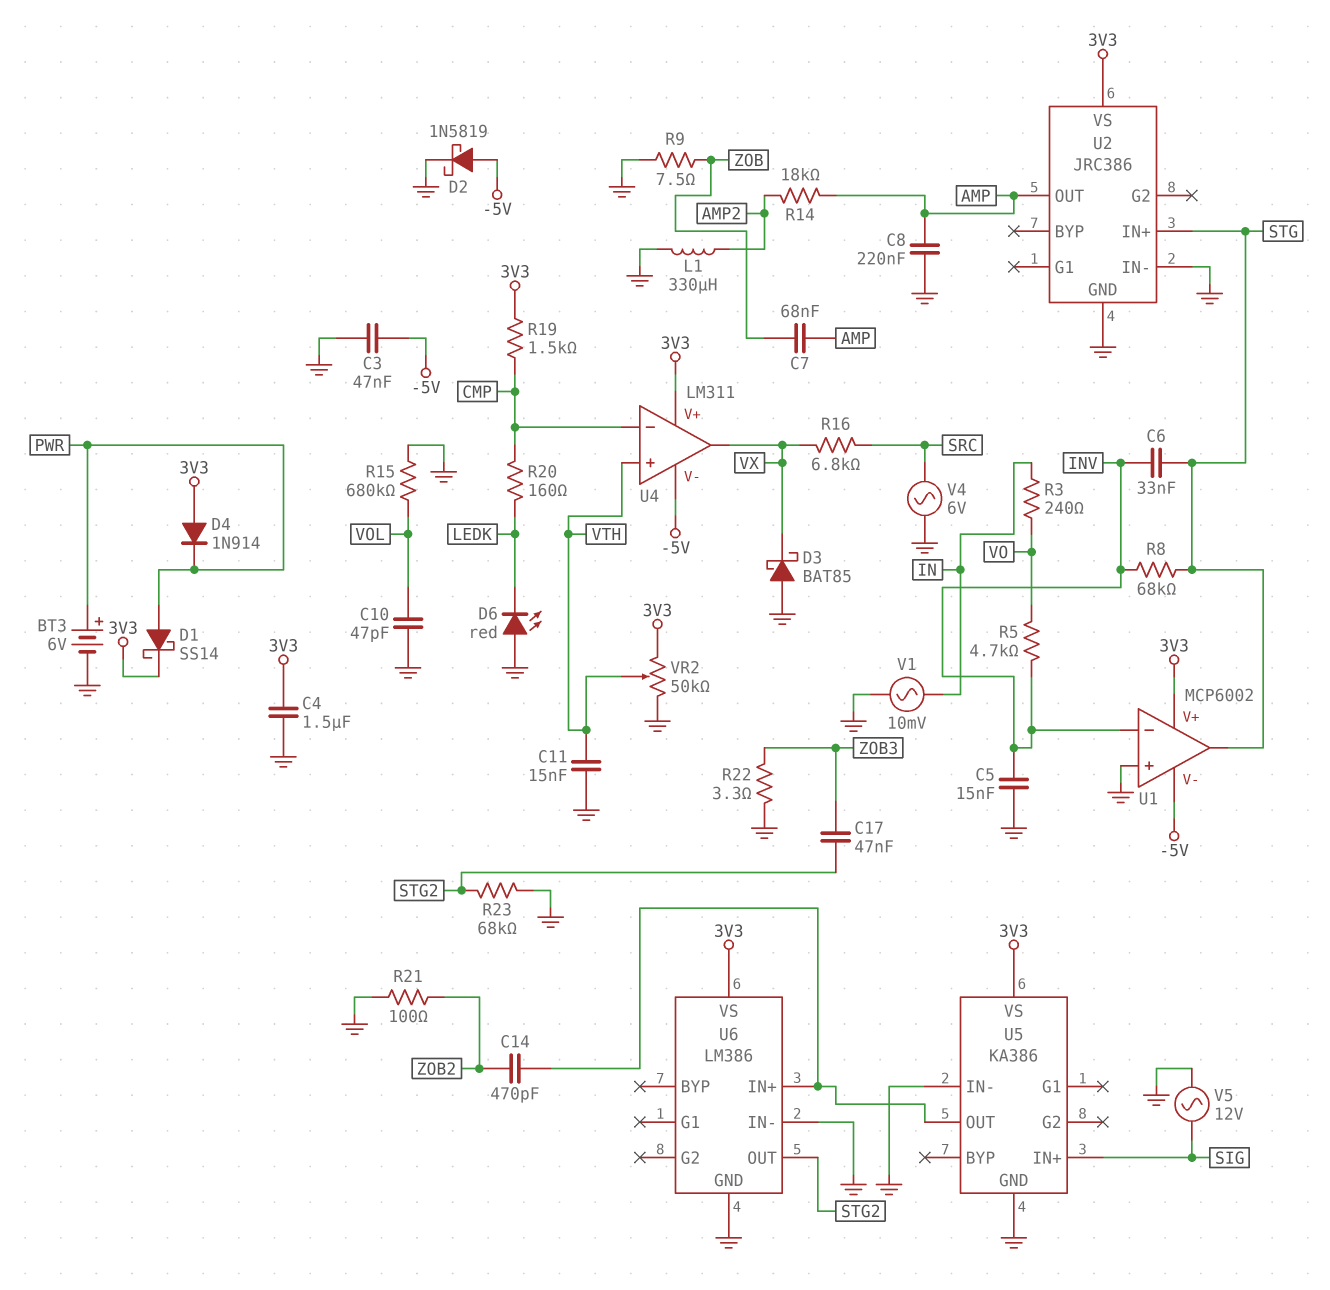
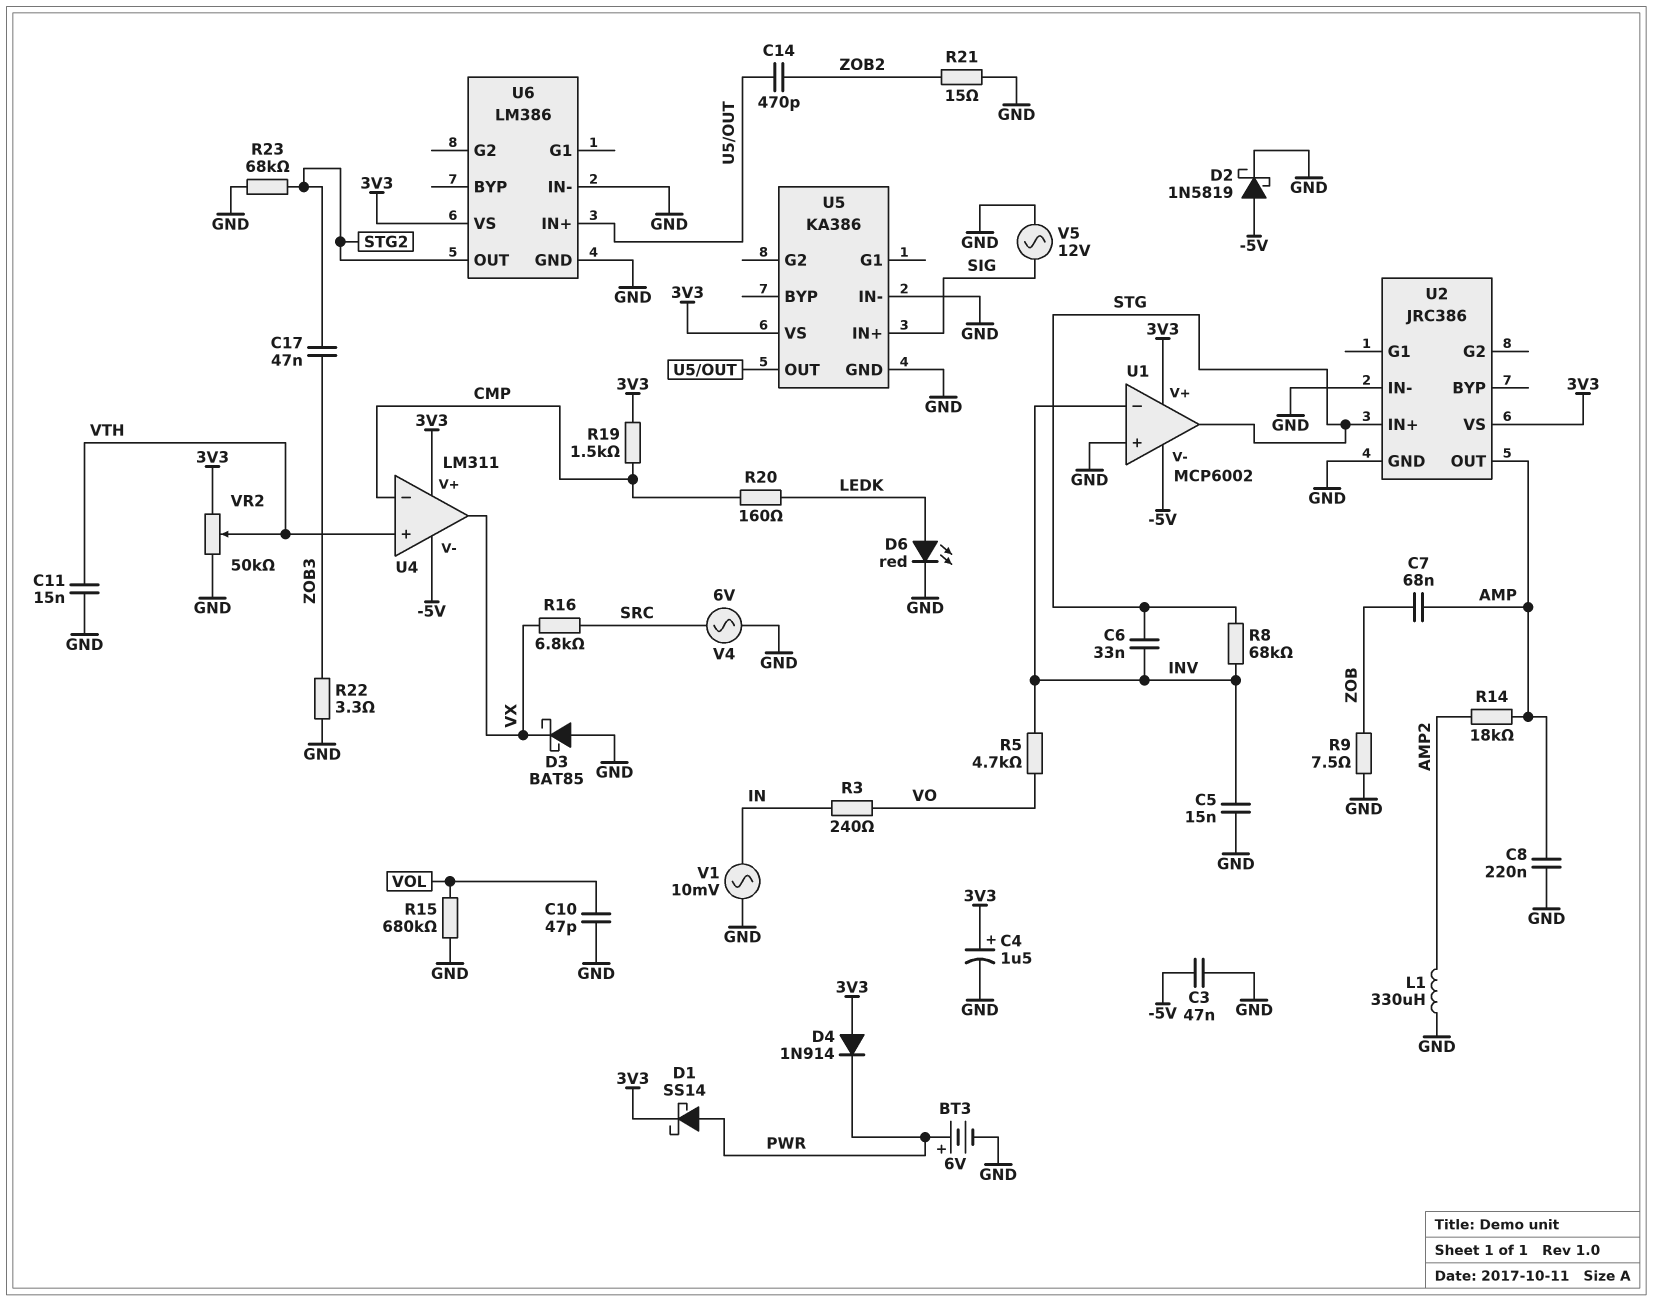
C4: 1.5uF (3V3, GND) -> 1.5uF (plus 3V3, minus GND)
D6: LED red (A GND, K LEDK) -> LED red (A LEDK, K GND)
R21: 100 (GND, ZOB2) -> 15 (GND, ZOB2)

